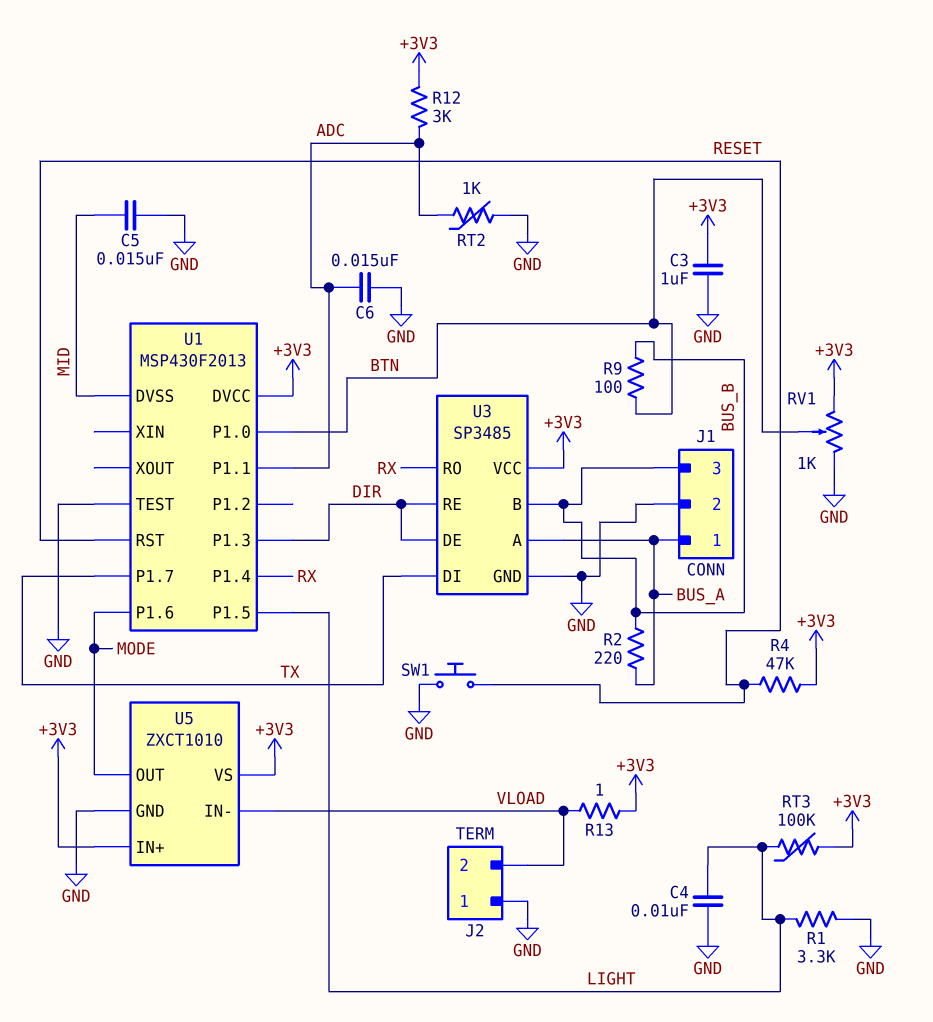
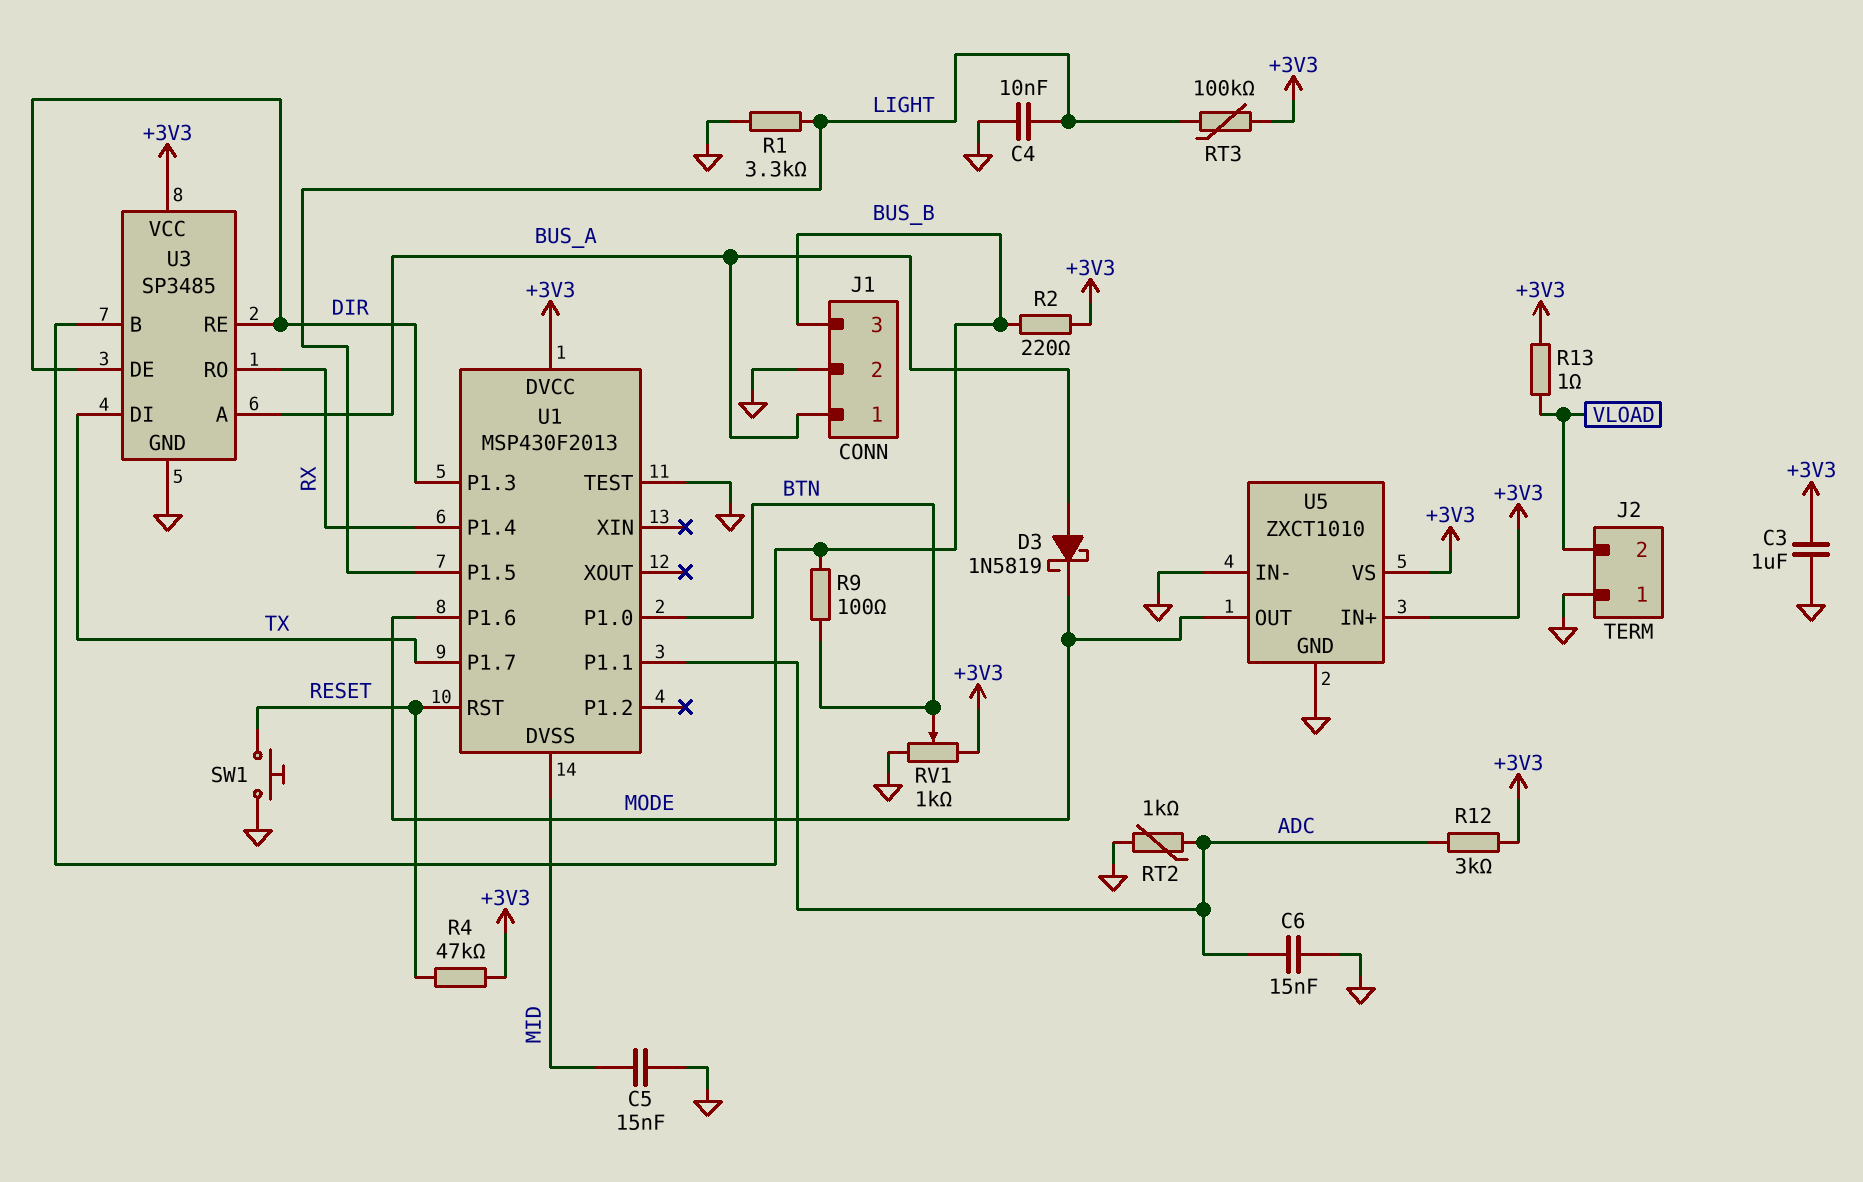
D3: none -> schottky 1N5819 (A BUS_A, K MODE)
R2: 220 (BUS_A, BUS_B) -> 220 (+3V3, BUS_B)
U5 pin IN-: VLOAD -> GND

